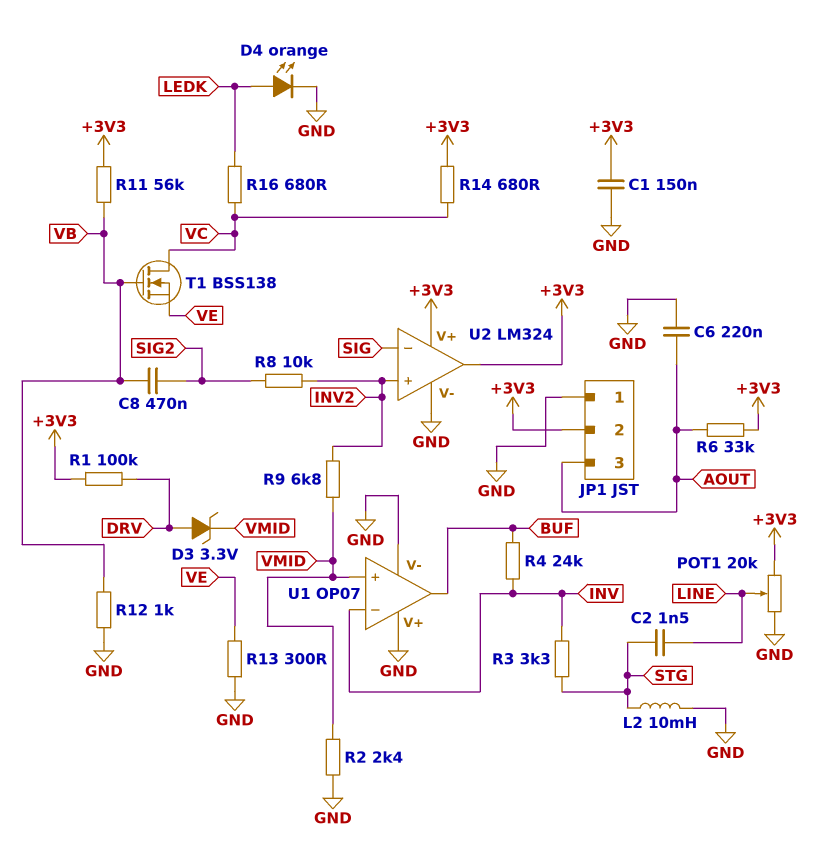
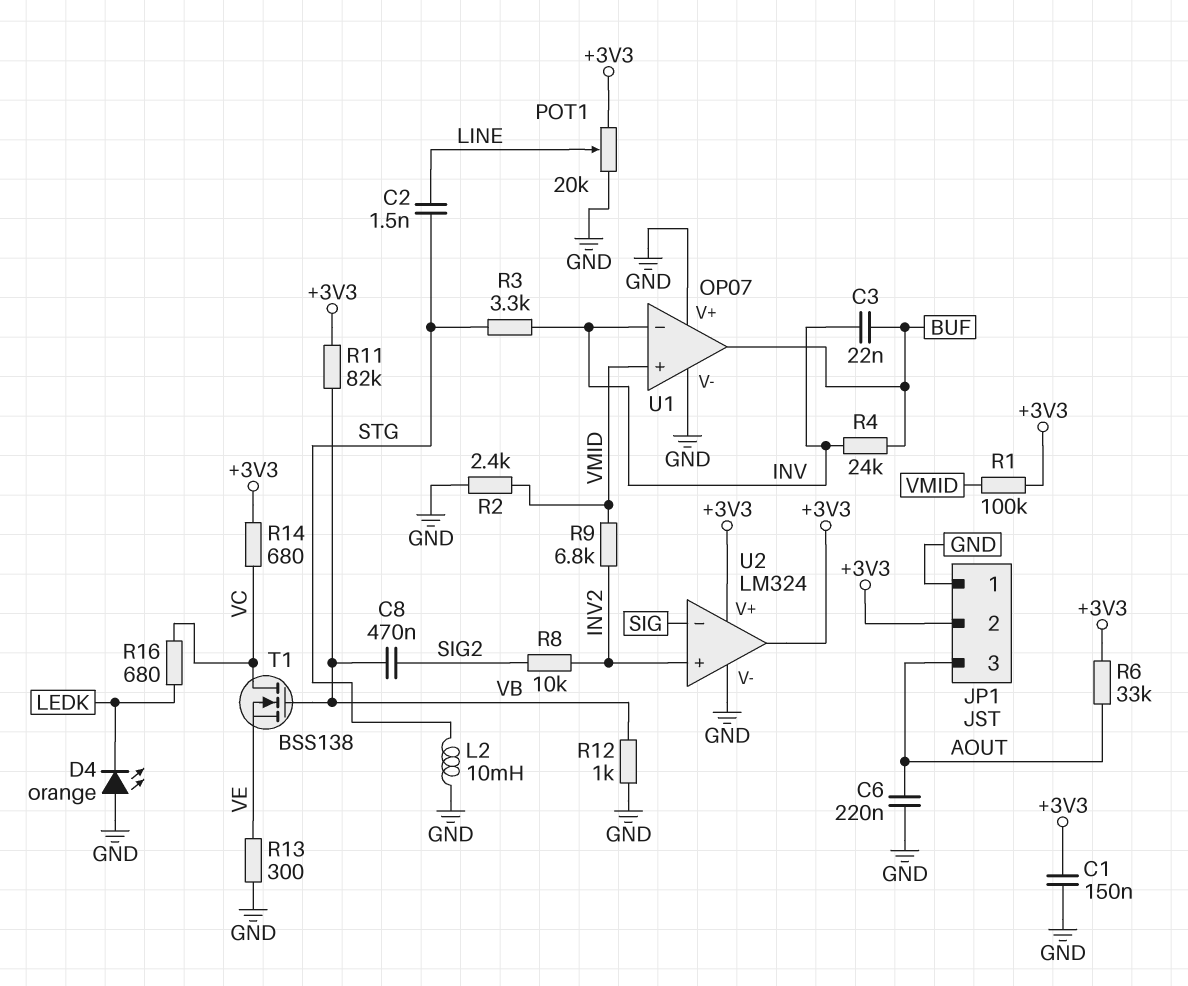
C3: none -> 22nF (BUF, INV)
D3: zener 3.3V (A DRV, K VMID) -> none
D4: LED orange (A LEDK, K GND) -> LED orange (A GND, K LEDK)
R1: 100k (+3V3, DRV) -> 100k (+3V3, VMID)
R11: 56k (+3V3, VB) -> 82k (+3V3, VB)

